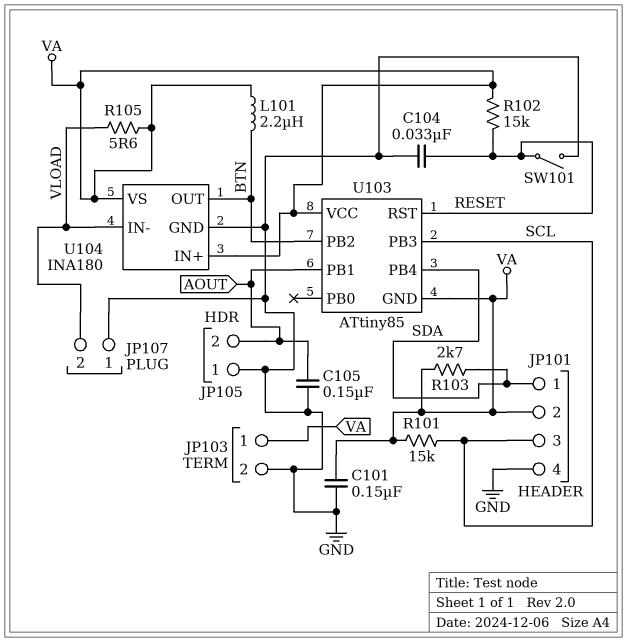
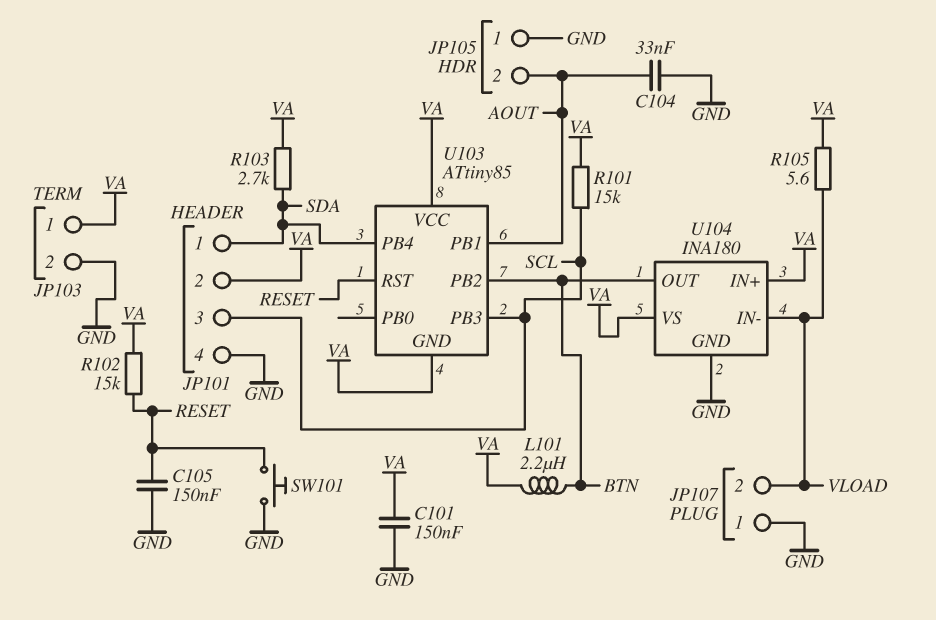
C104: 33nF (GND, RESET) -> 33nF (AOUT, GND)
C105: 150nF (AOUT, GND) -> 150nF (GND, RESET)
SW101: switch (GND, RESET) -> button (GND, RESET)

